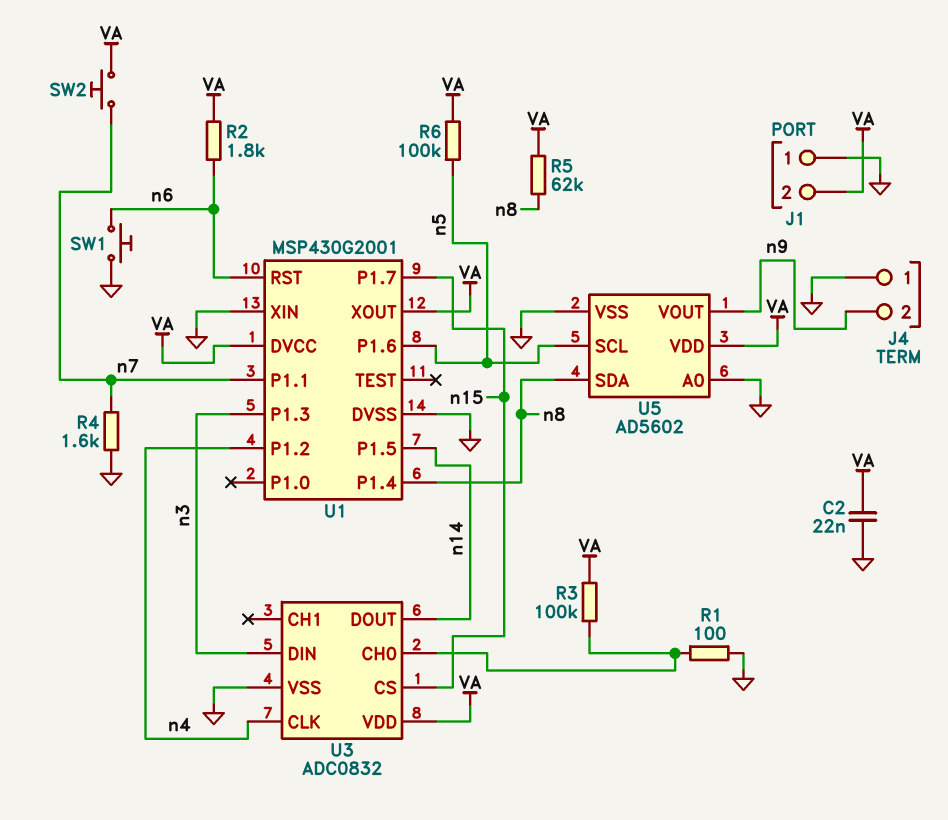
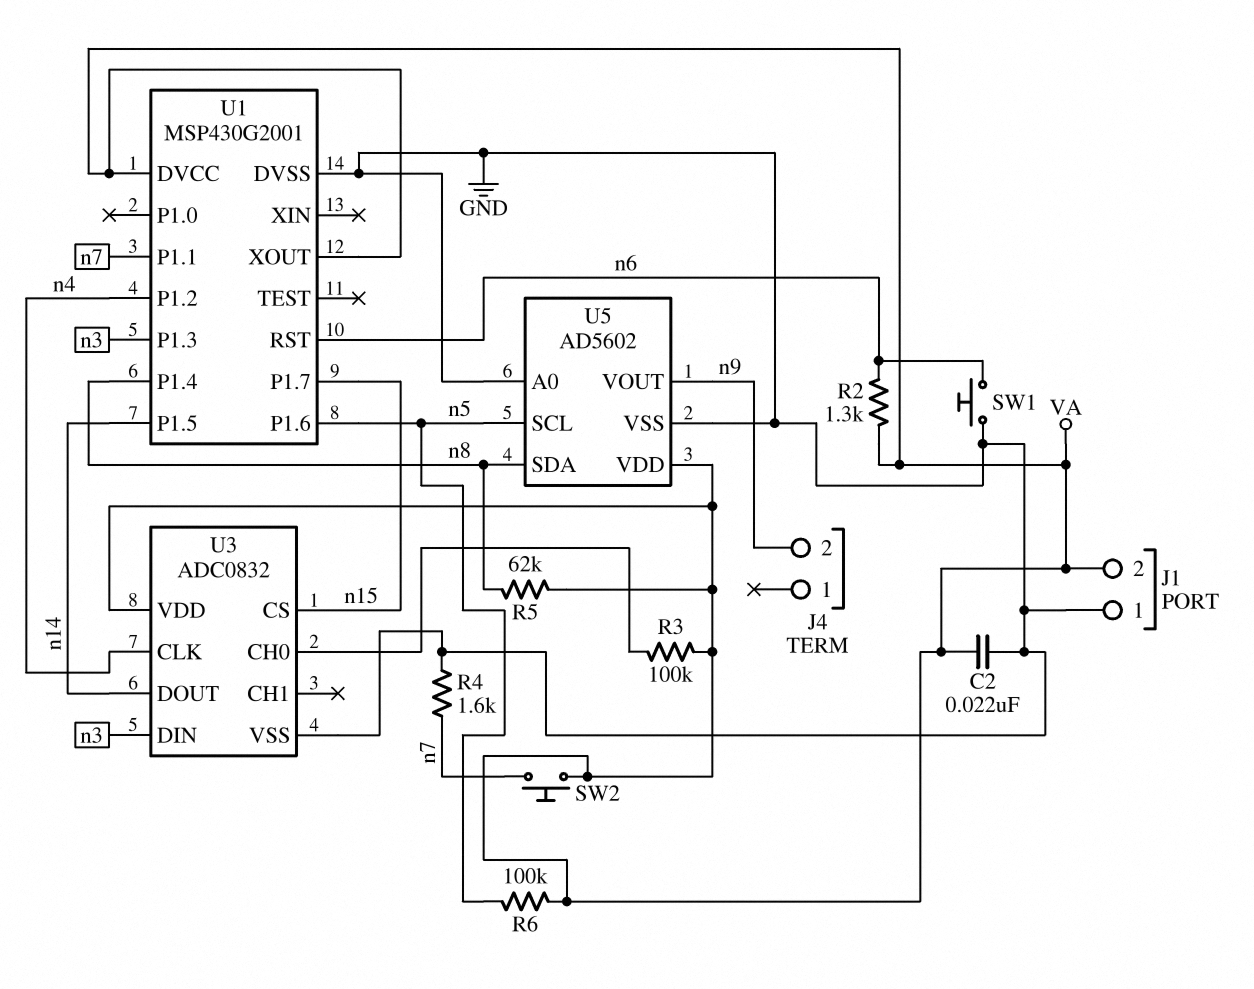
J4 pin 1: GND -> none
R1: 100 (GND, U3/CH0) -> none
R2: 1.8k (VA, n6) -> 1.3k (VA, n6)
U1 pin XIN: GND -> none

